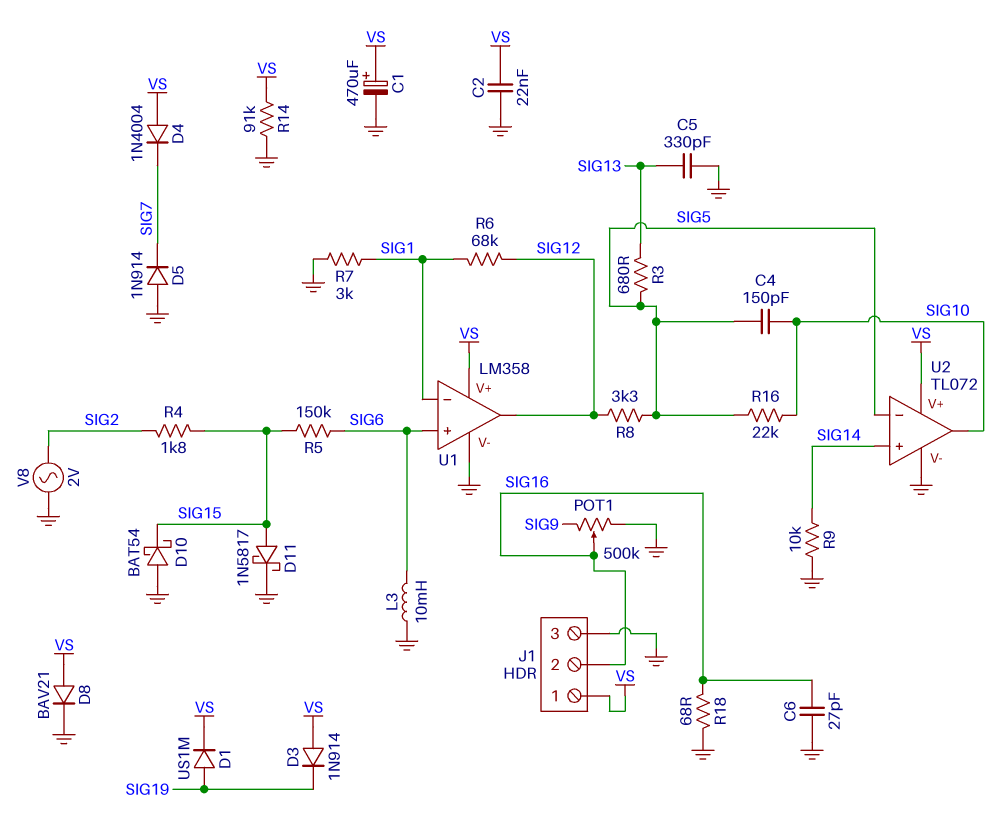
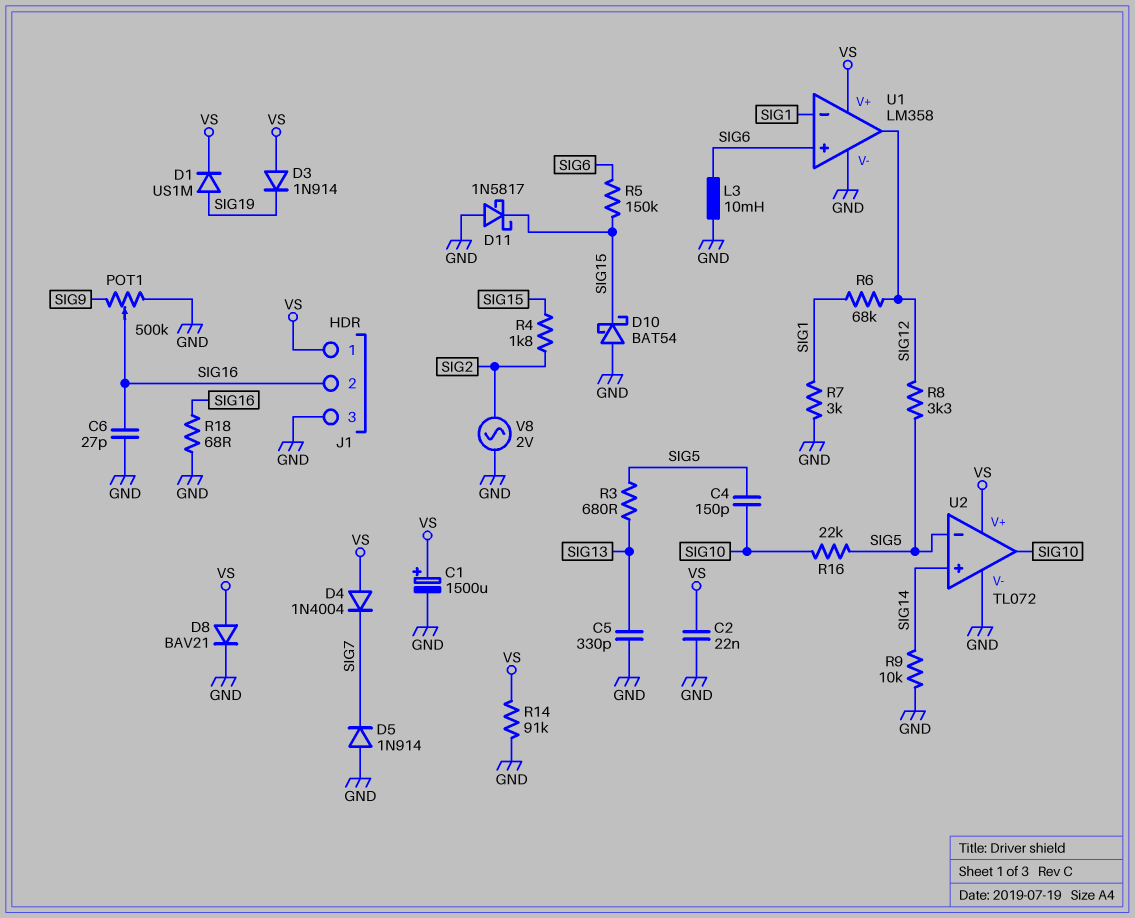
C1: 470uF (plus VS, minus GND) -> 1500uF (plus VS, minus GND)
D11: schottky 1N5817 (A SIG15, K GND) -> schottky 1N5817 (A GND, K SIG15)

